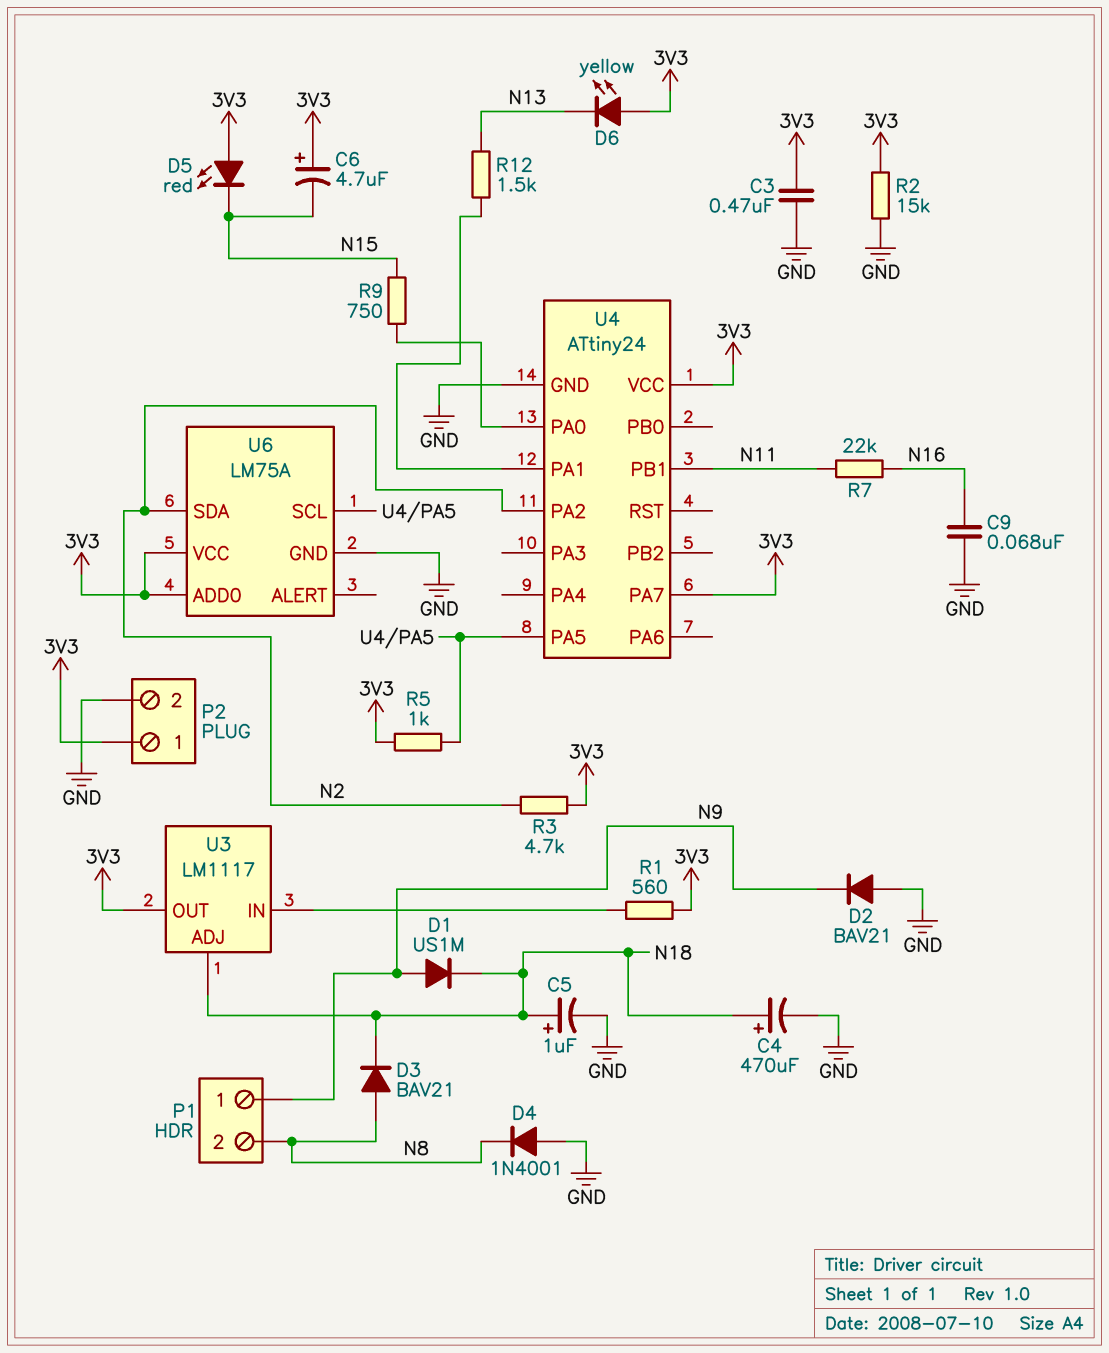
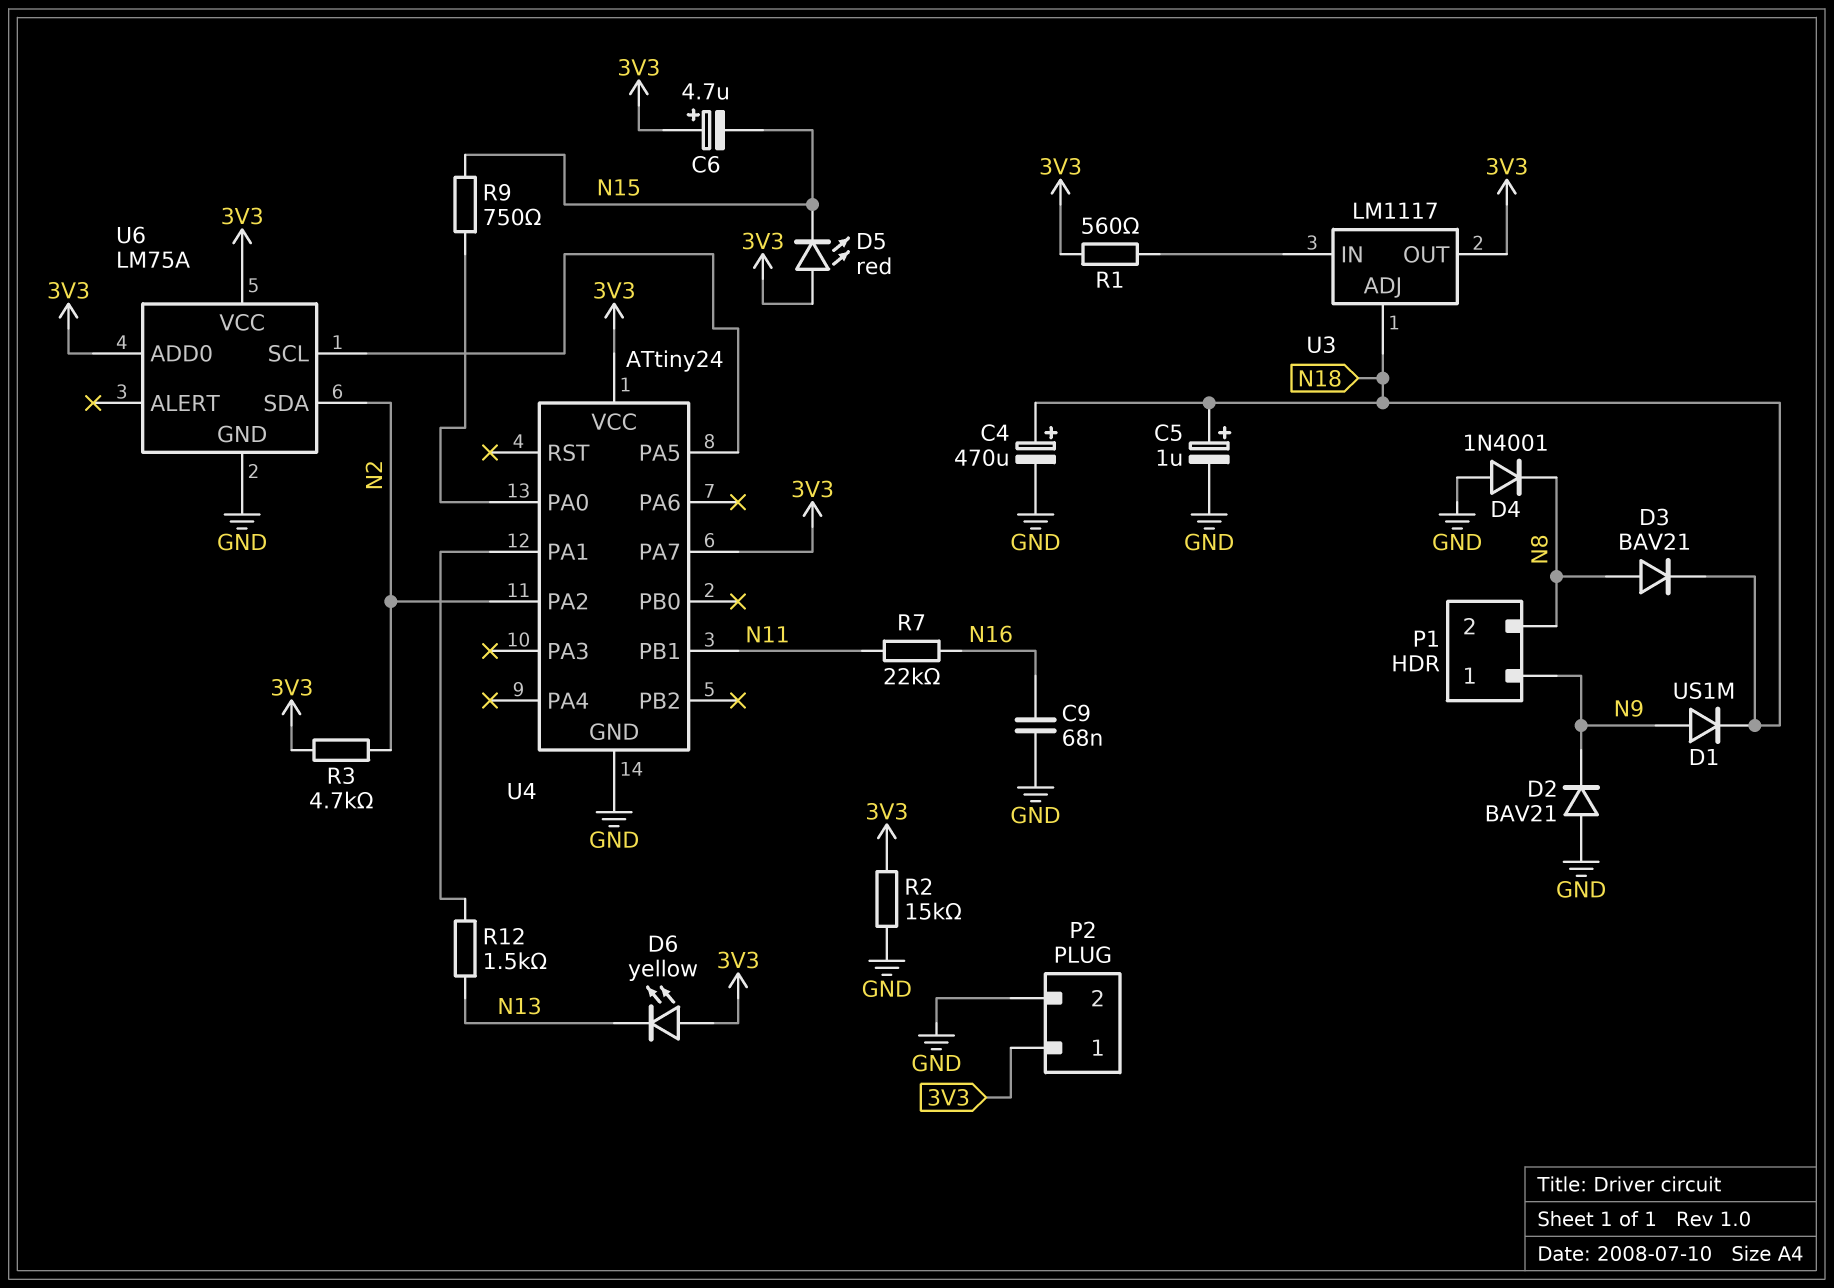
C3: 470nF (3V3, GND) -> none
R5: 1k (3V3, U4/PA5) -> none

